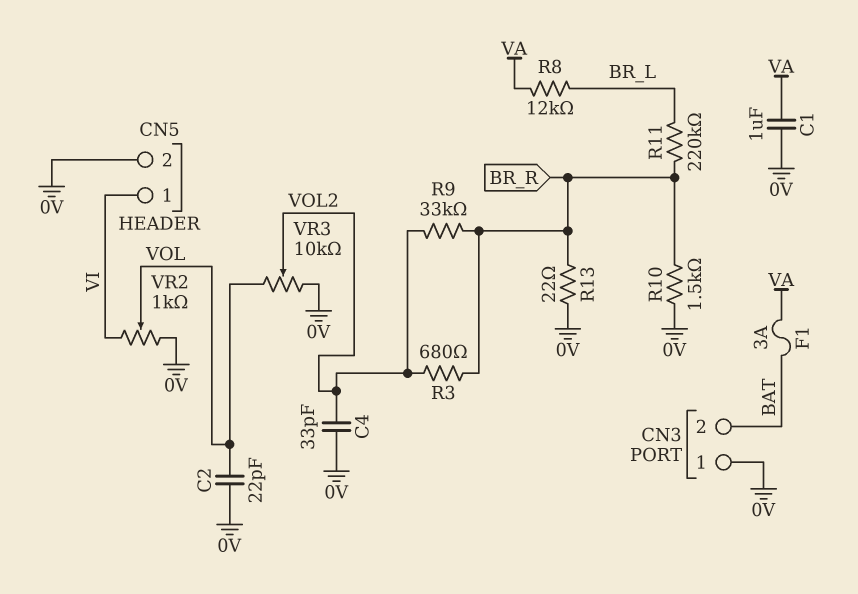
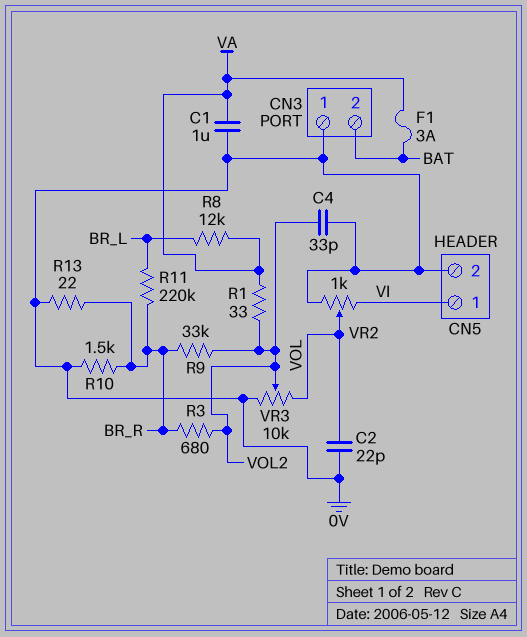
R1: none -> 33 (VA, VOL2)

